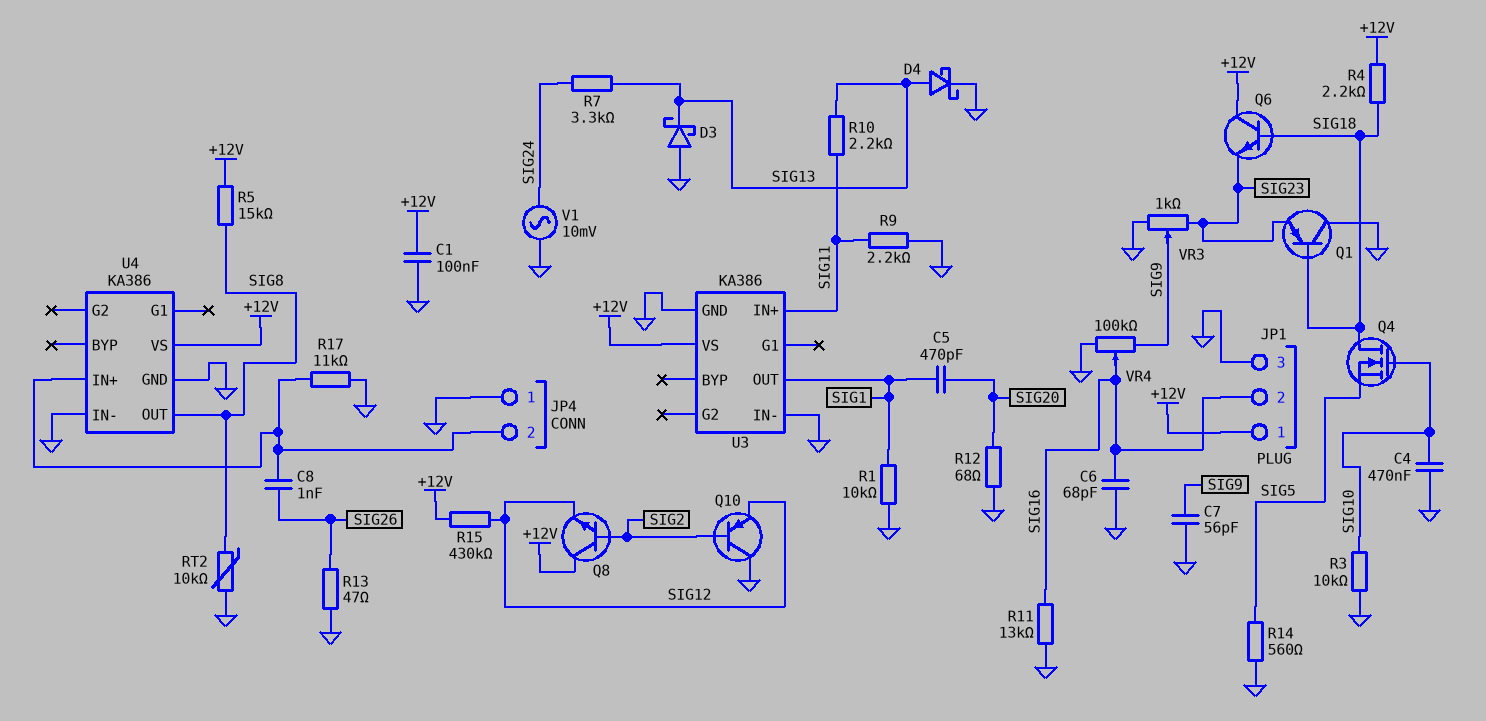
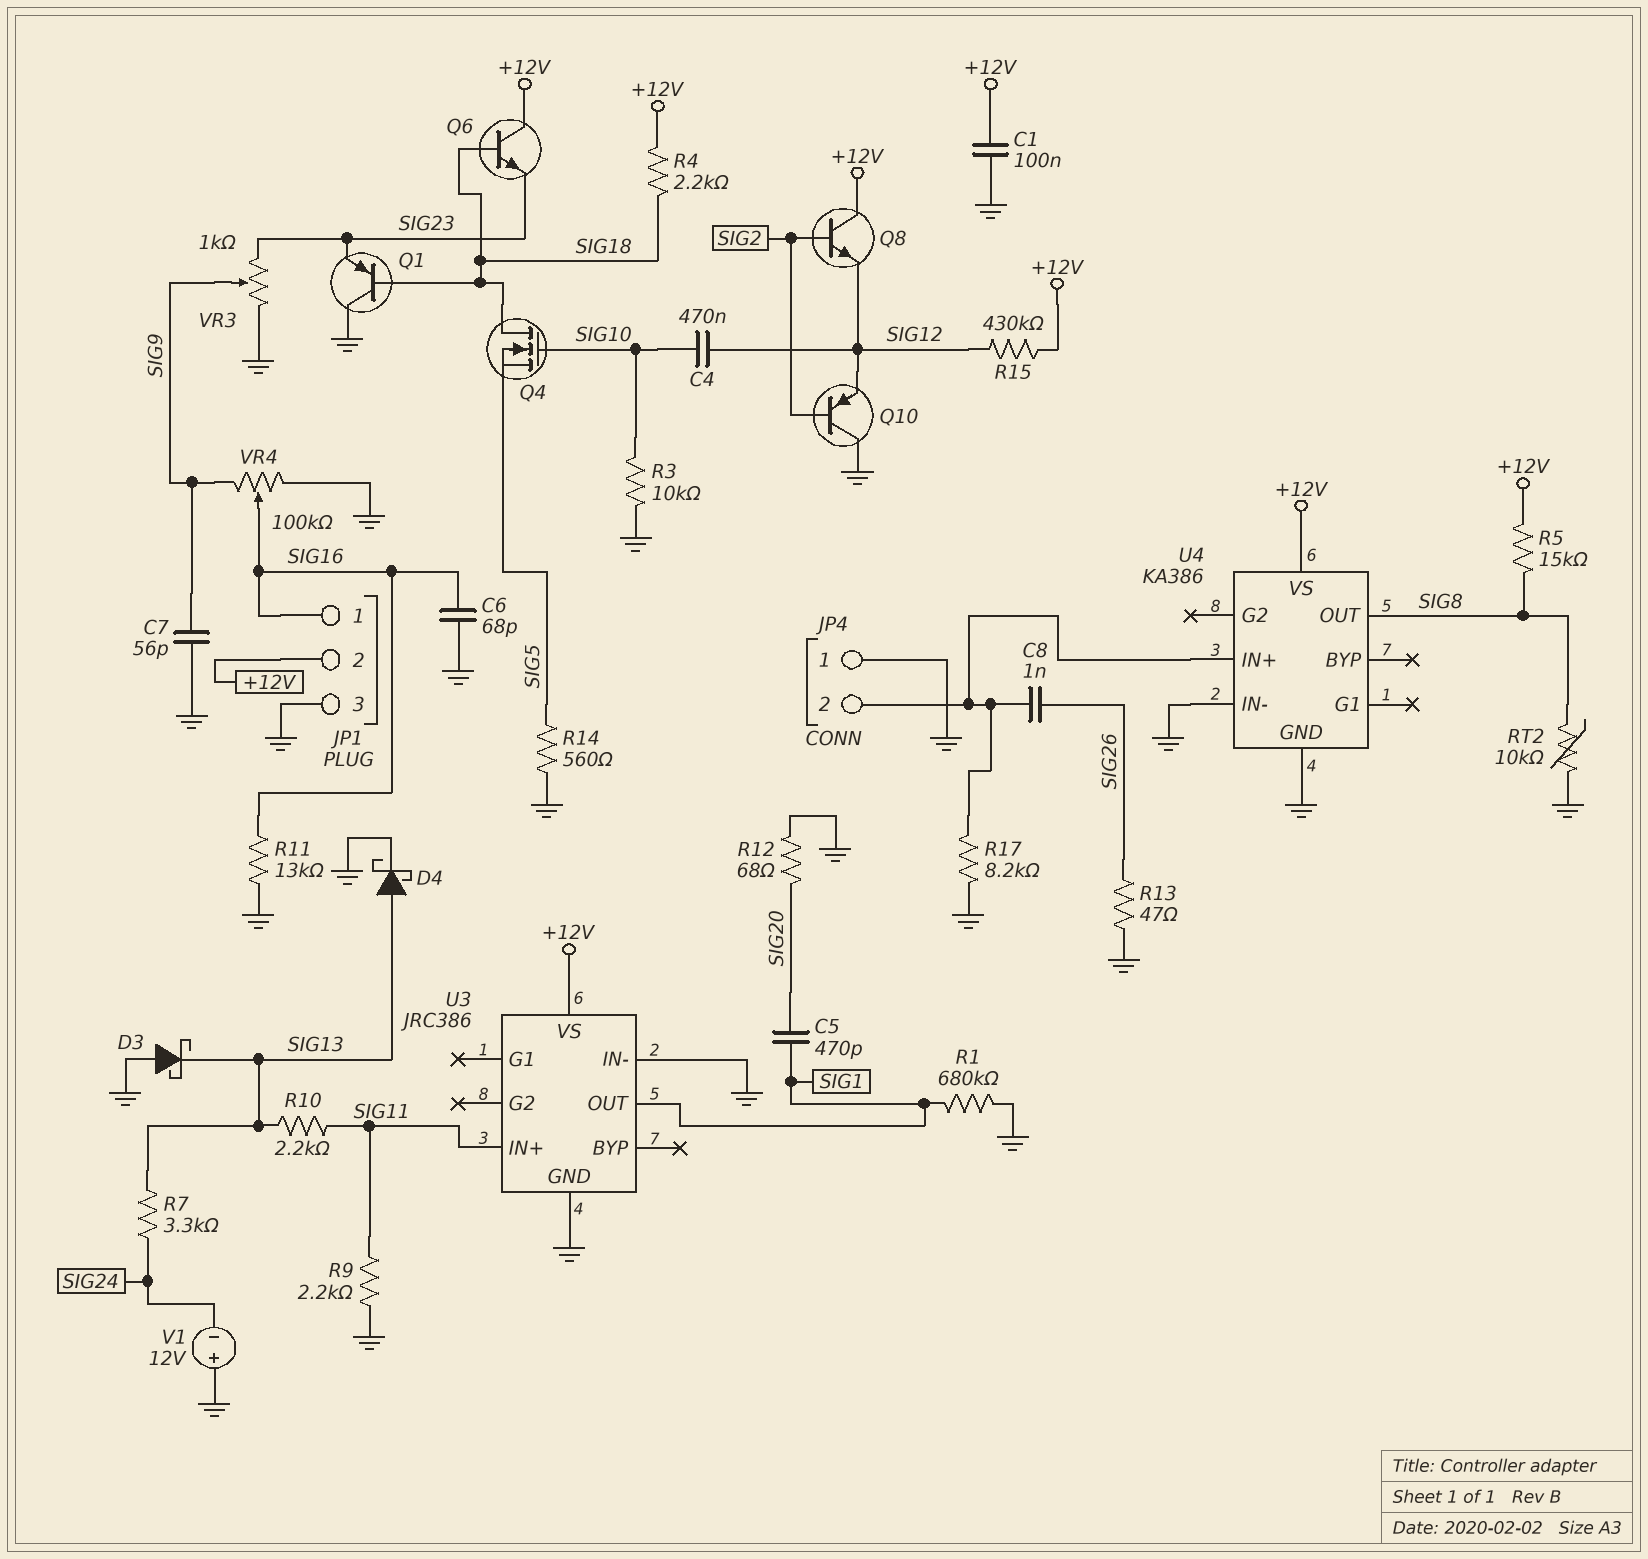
C4: 470nF (GND, SIG10) -> 470nF (SIG10, SIG12)
JP1 pin 1: +12V -> SIG16
JP1 pin 2: SIG16 -> +12V
R1: 10k (GND, SIG1) -> 680k (GND, SIG1)
R17: 11k (GND, JP4/2) -> 8.2k (GND, JP4/2)
U3: KA386 -> JRC386
V1: AC 10mV (GND, SIG24) -> 12V (plus GND, minus SIG24)

